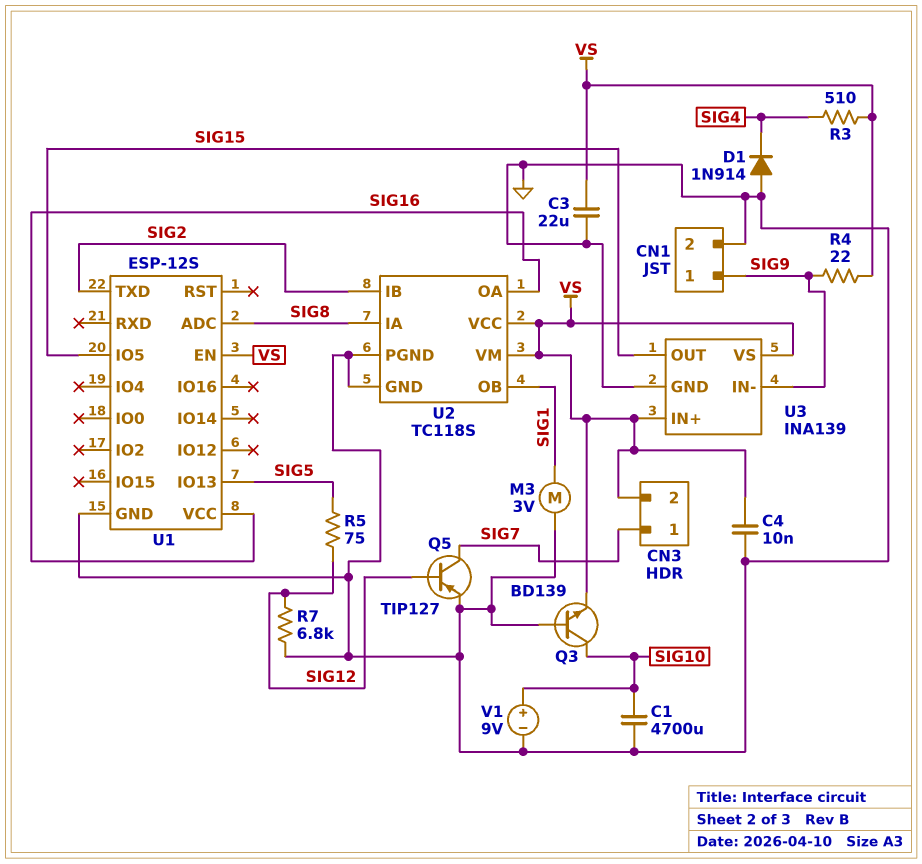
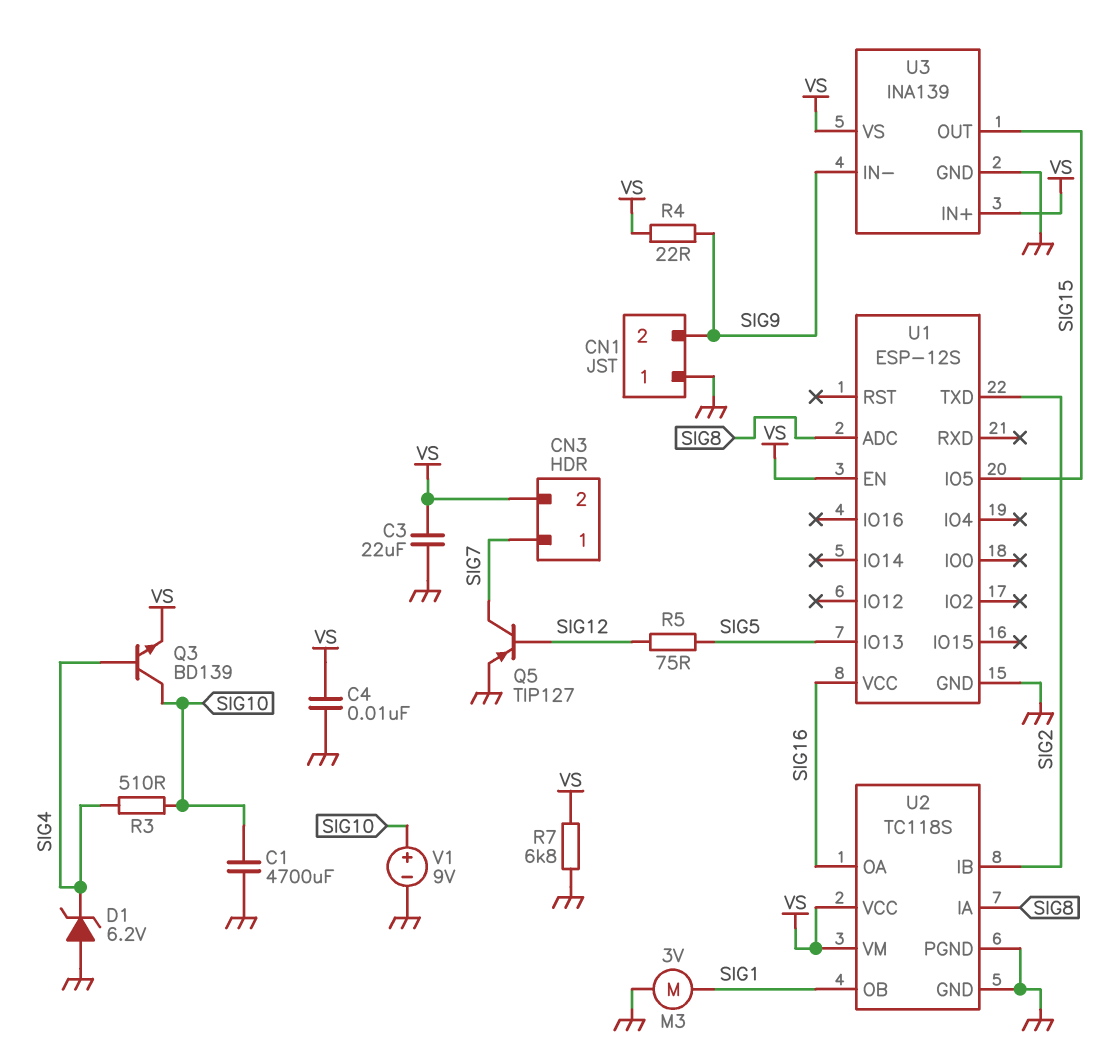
CN1 pin 1: SIG9 -> GND
CN1 pin 2: GND -> SIG9
D1: diode 1N914 (A GND, K SIG4) -> zener 6.2V (A GND, K SIG4)
Q3: NPN BD139 (B GND, C SIG10, E VS) -> NPN BD139 (B SIG4, C SIG10, E VS)
R3: 510 (SIG4, VS) -> 510 (SIG4, SIG10)
R7: 6.8k (GND, SIG12) -> 6.8k (GND, VS)

